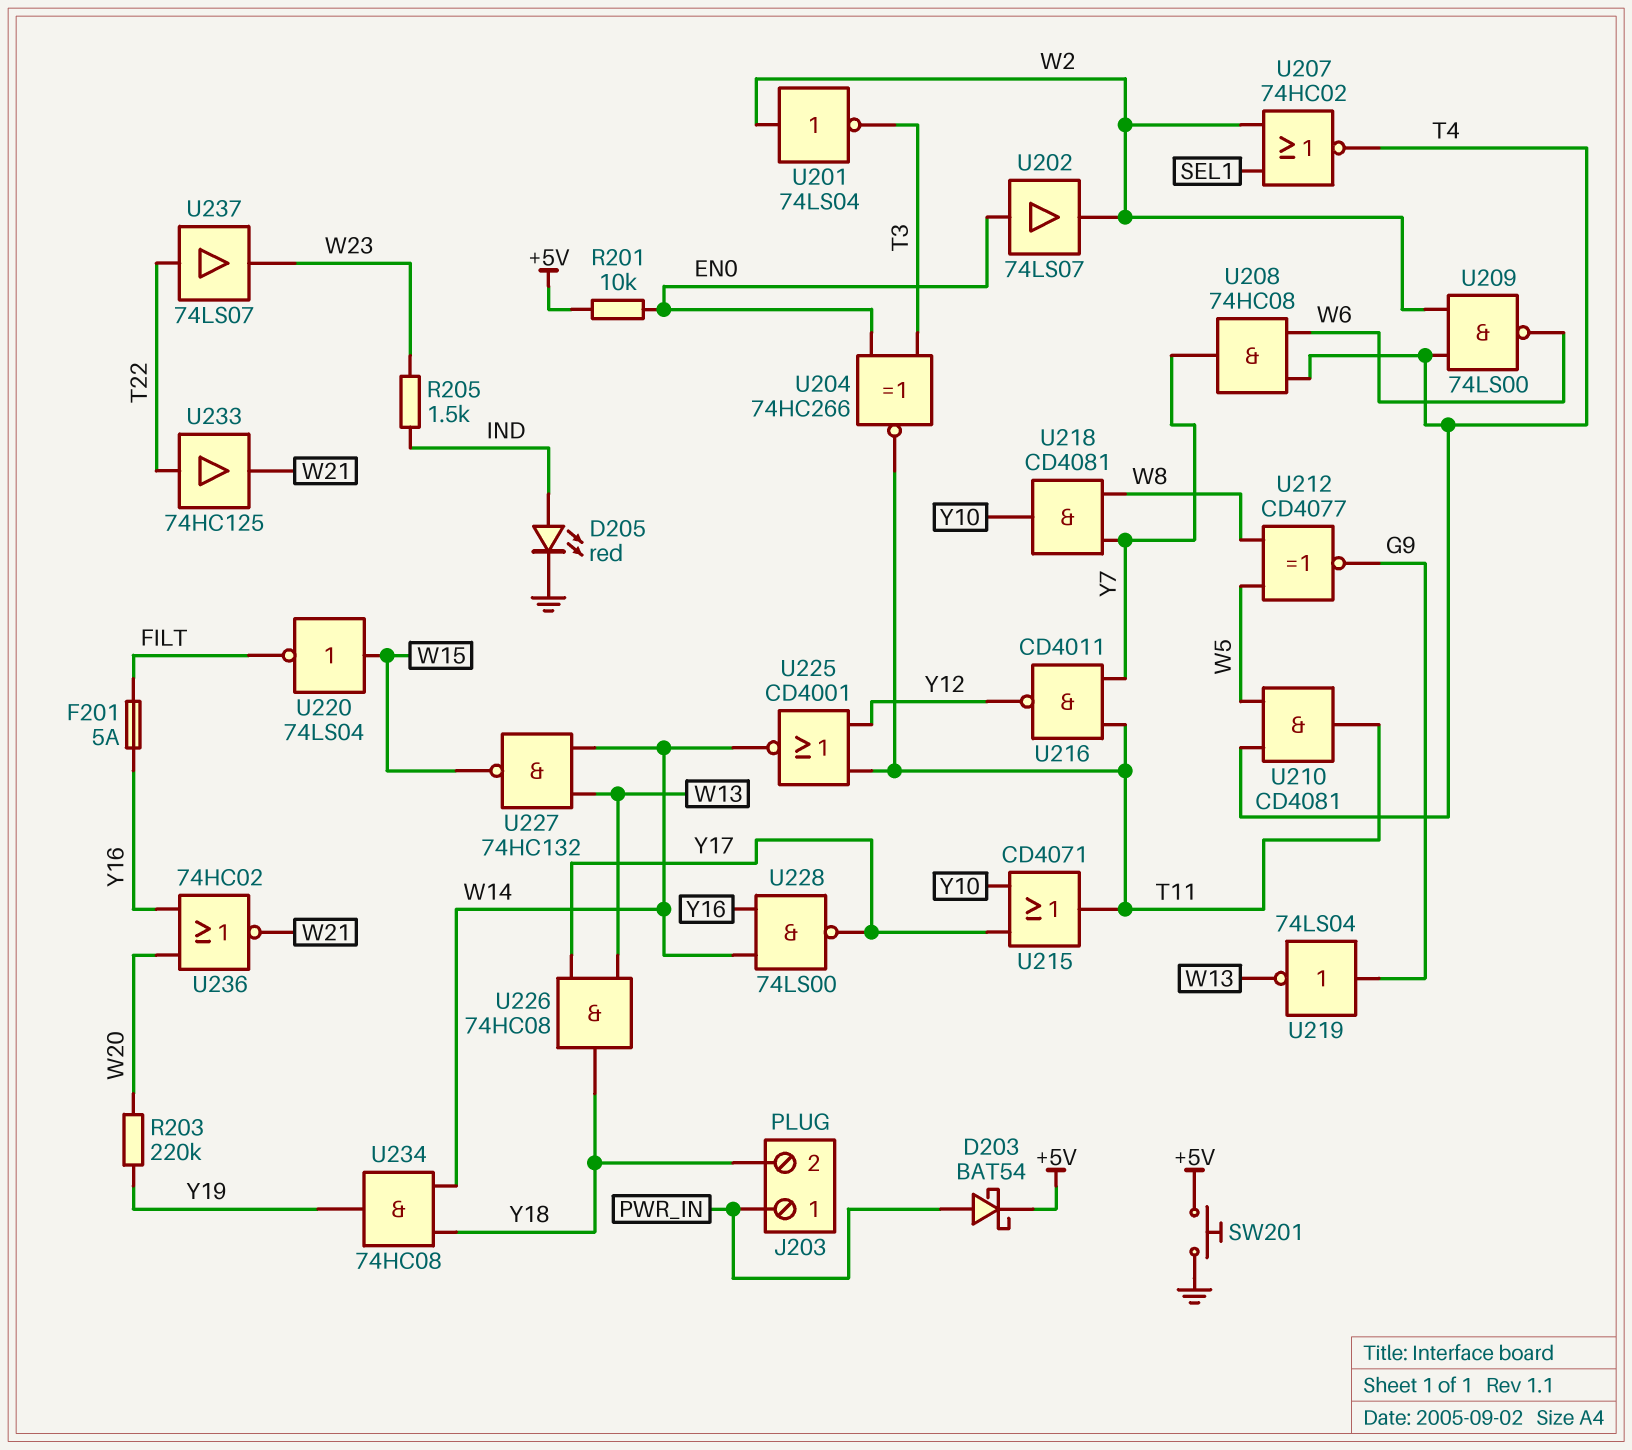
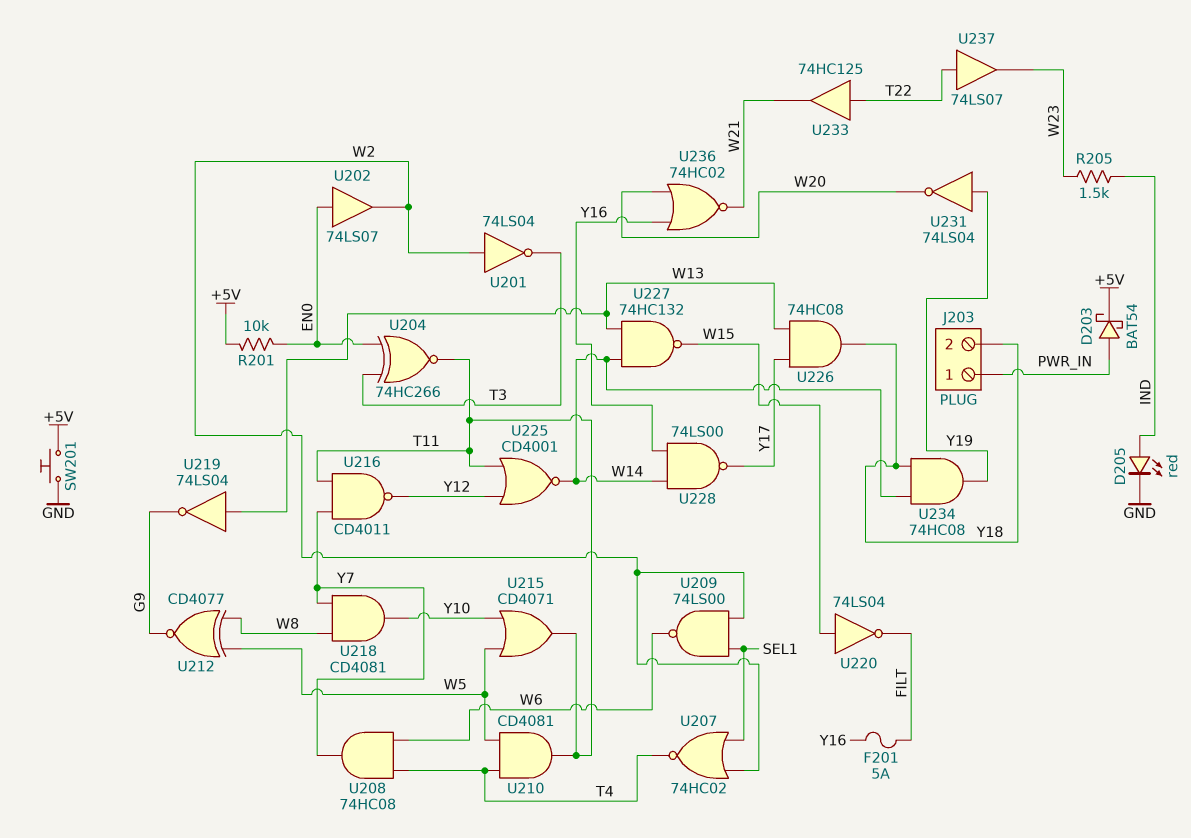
R203: 220k (W20, Y19) -> none
U209: NAND 74LS00 (in T4, in W2, out W6) -> NAND 74LS00 (in SEL1, in W2, out W6)
U215: OR CD4071 (in Y10, in Y17, out T11) -> OR CD4071 (in W5, in Y10, out T11)
U219: NOT 74LS04 (in G9, out W13) -> NOT 74LS04 (in W13, out G9)
U231: none -> NOT 74LS04 (in Y19, out W20)

